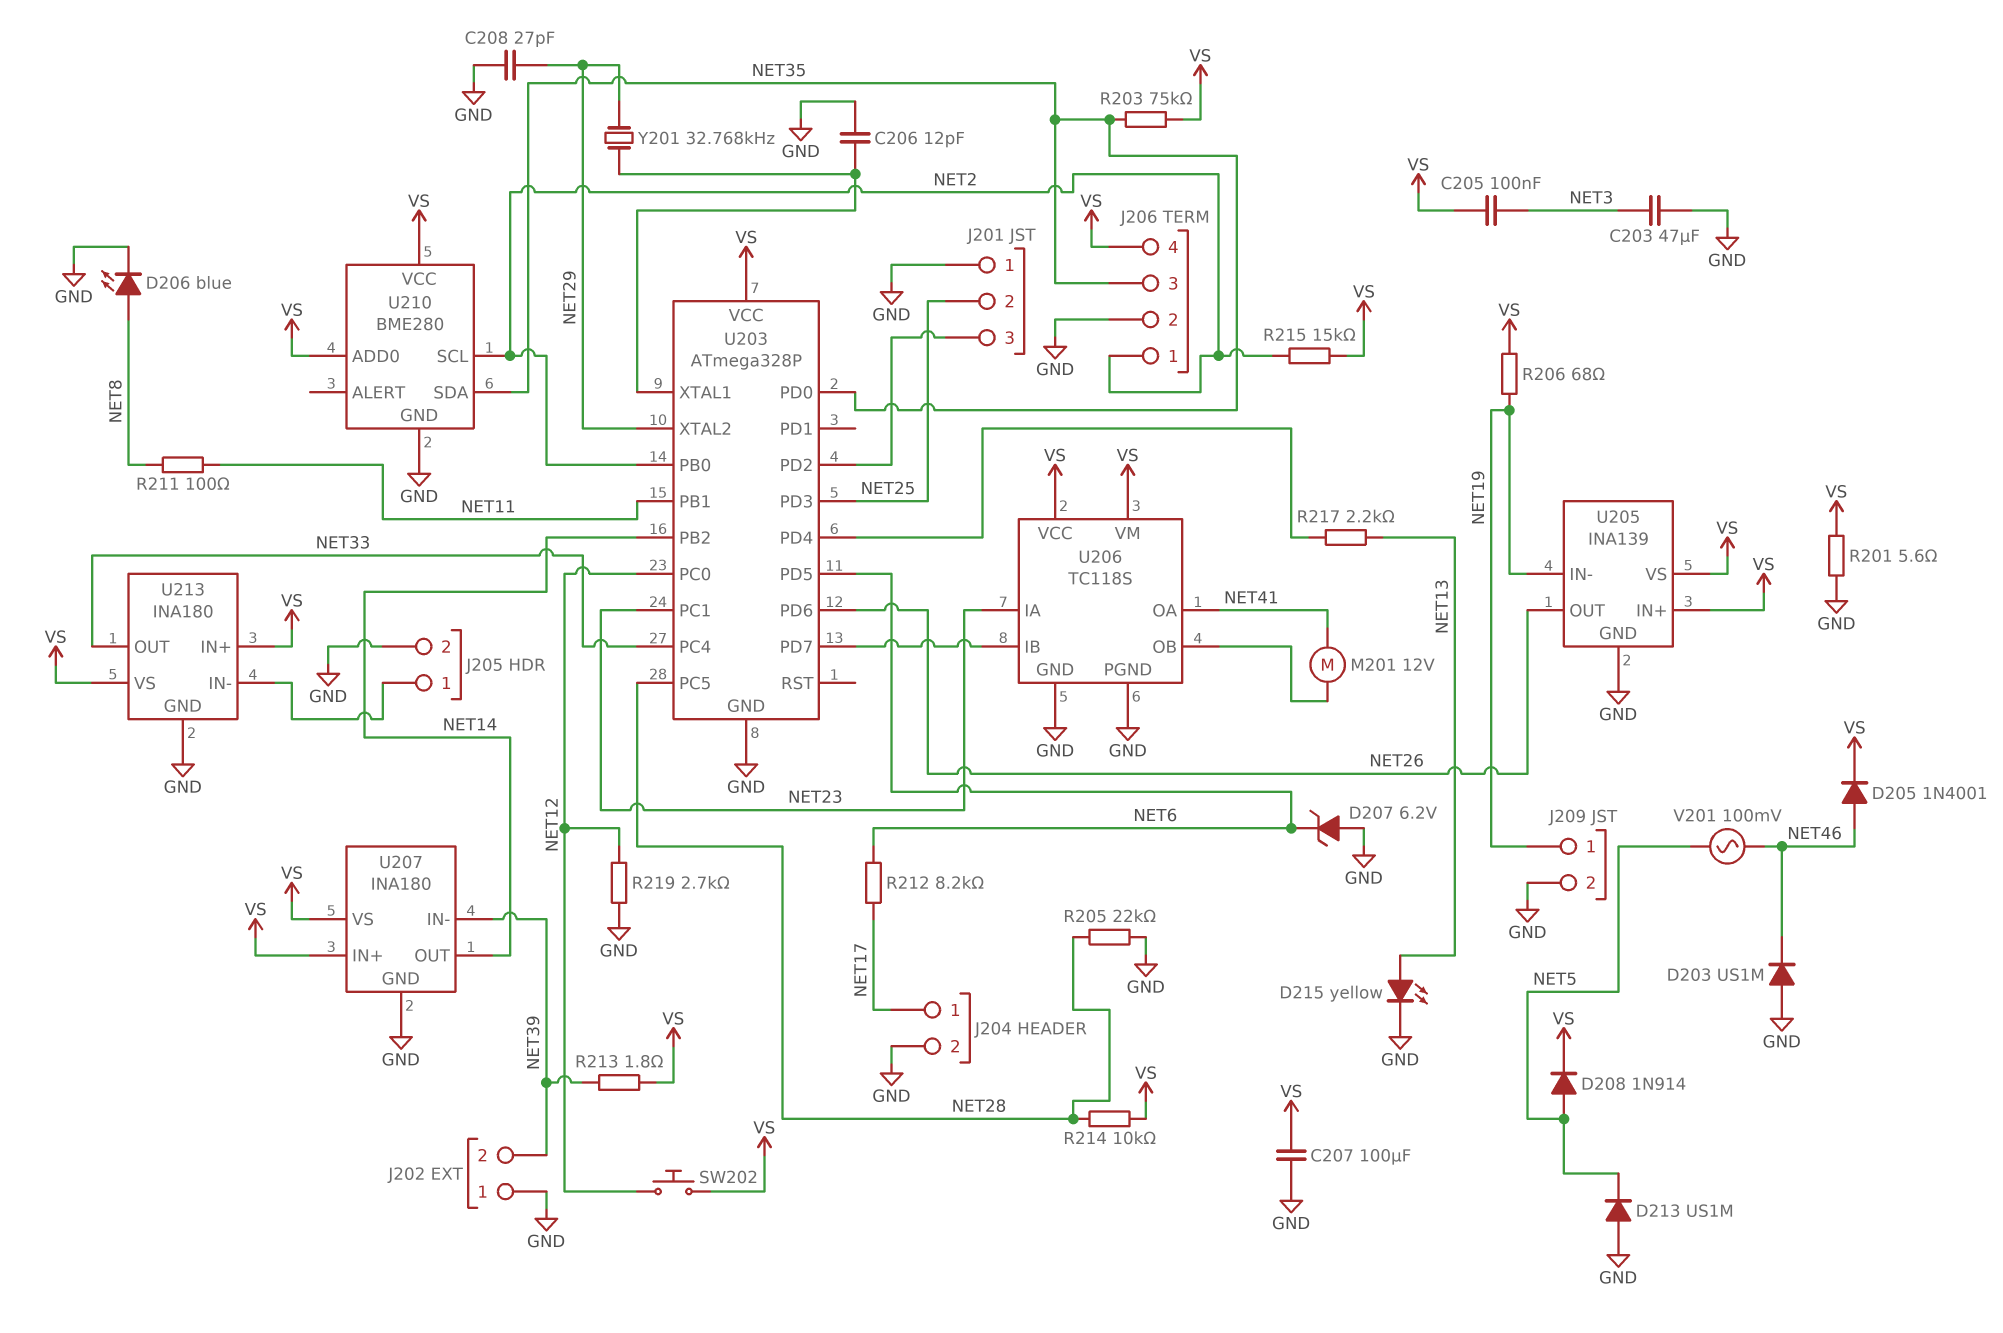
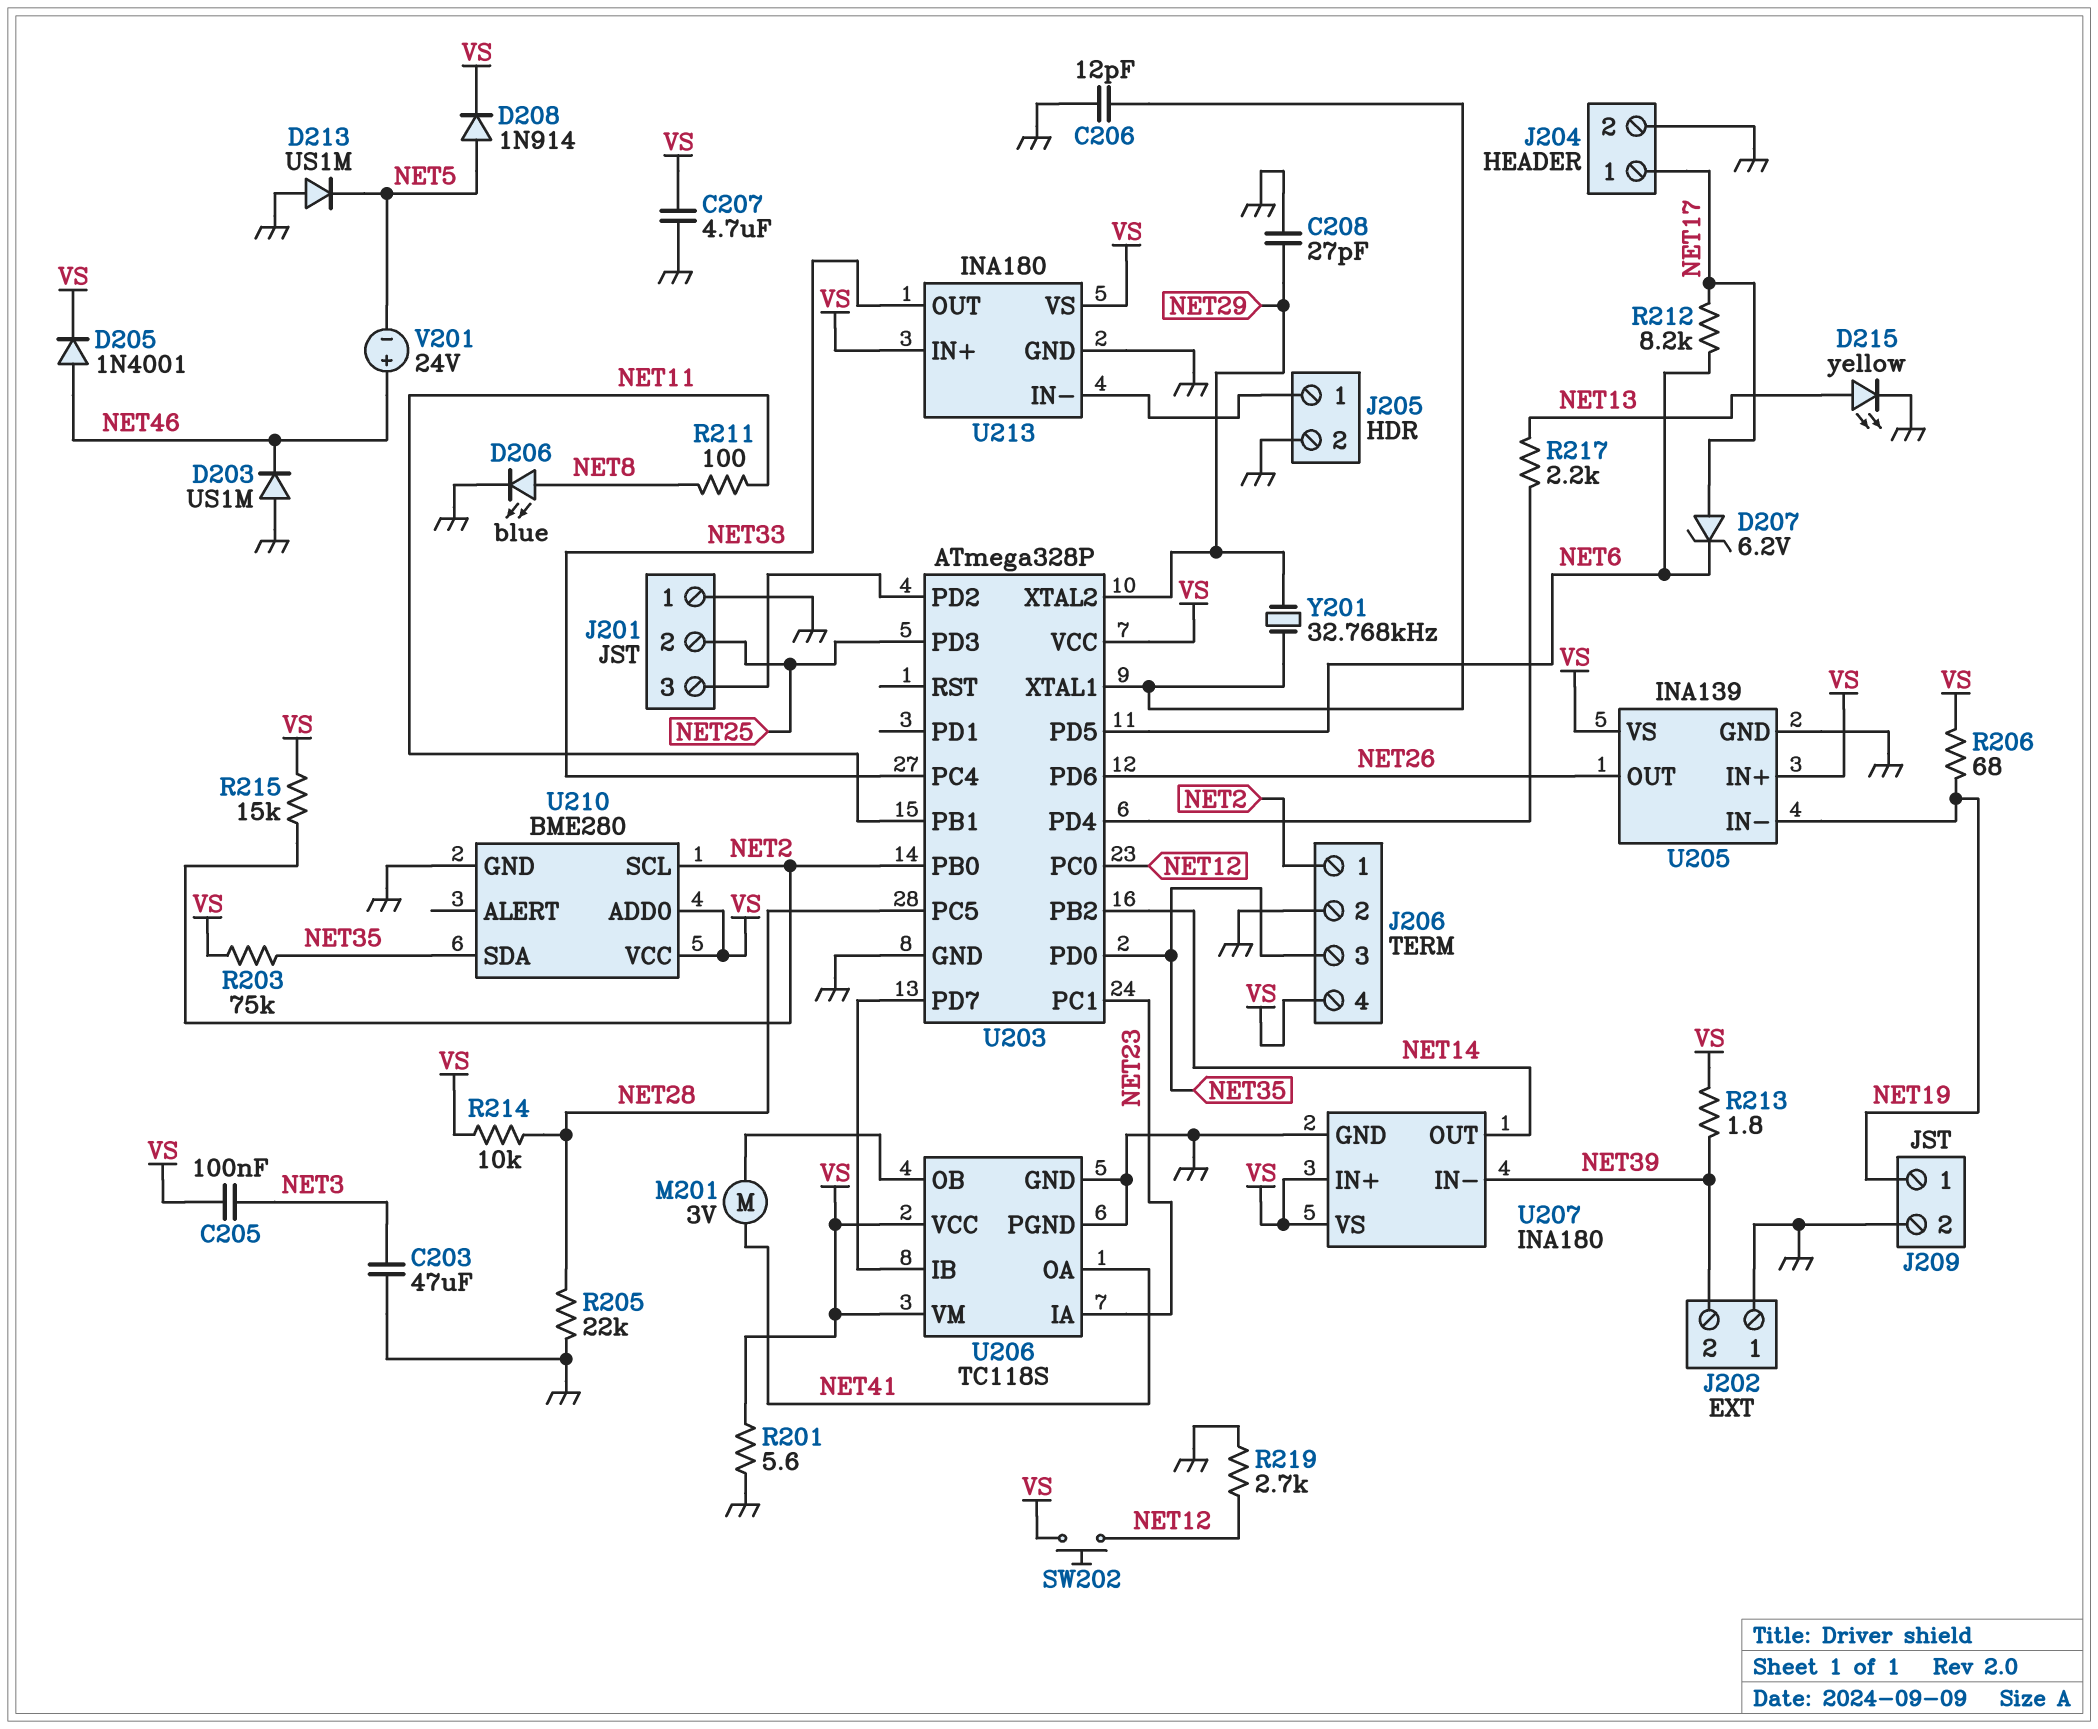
C207: 100uF (GND, VS) -> 4.7uF (GND, VS)
D207: zener 6.2V (A GND, K NET6) -> zener 6.2V (A NET17, K NET6)
M201: motor 12V (NET41, U206/OB) -> motor 3V (NET41, U206/OB)
V201: AC 100mV (NET5, NET46) -> 24V (plus NET46, minus NET5)

